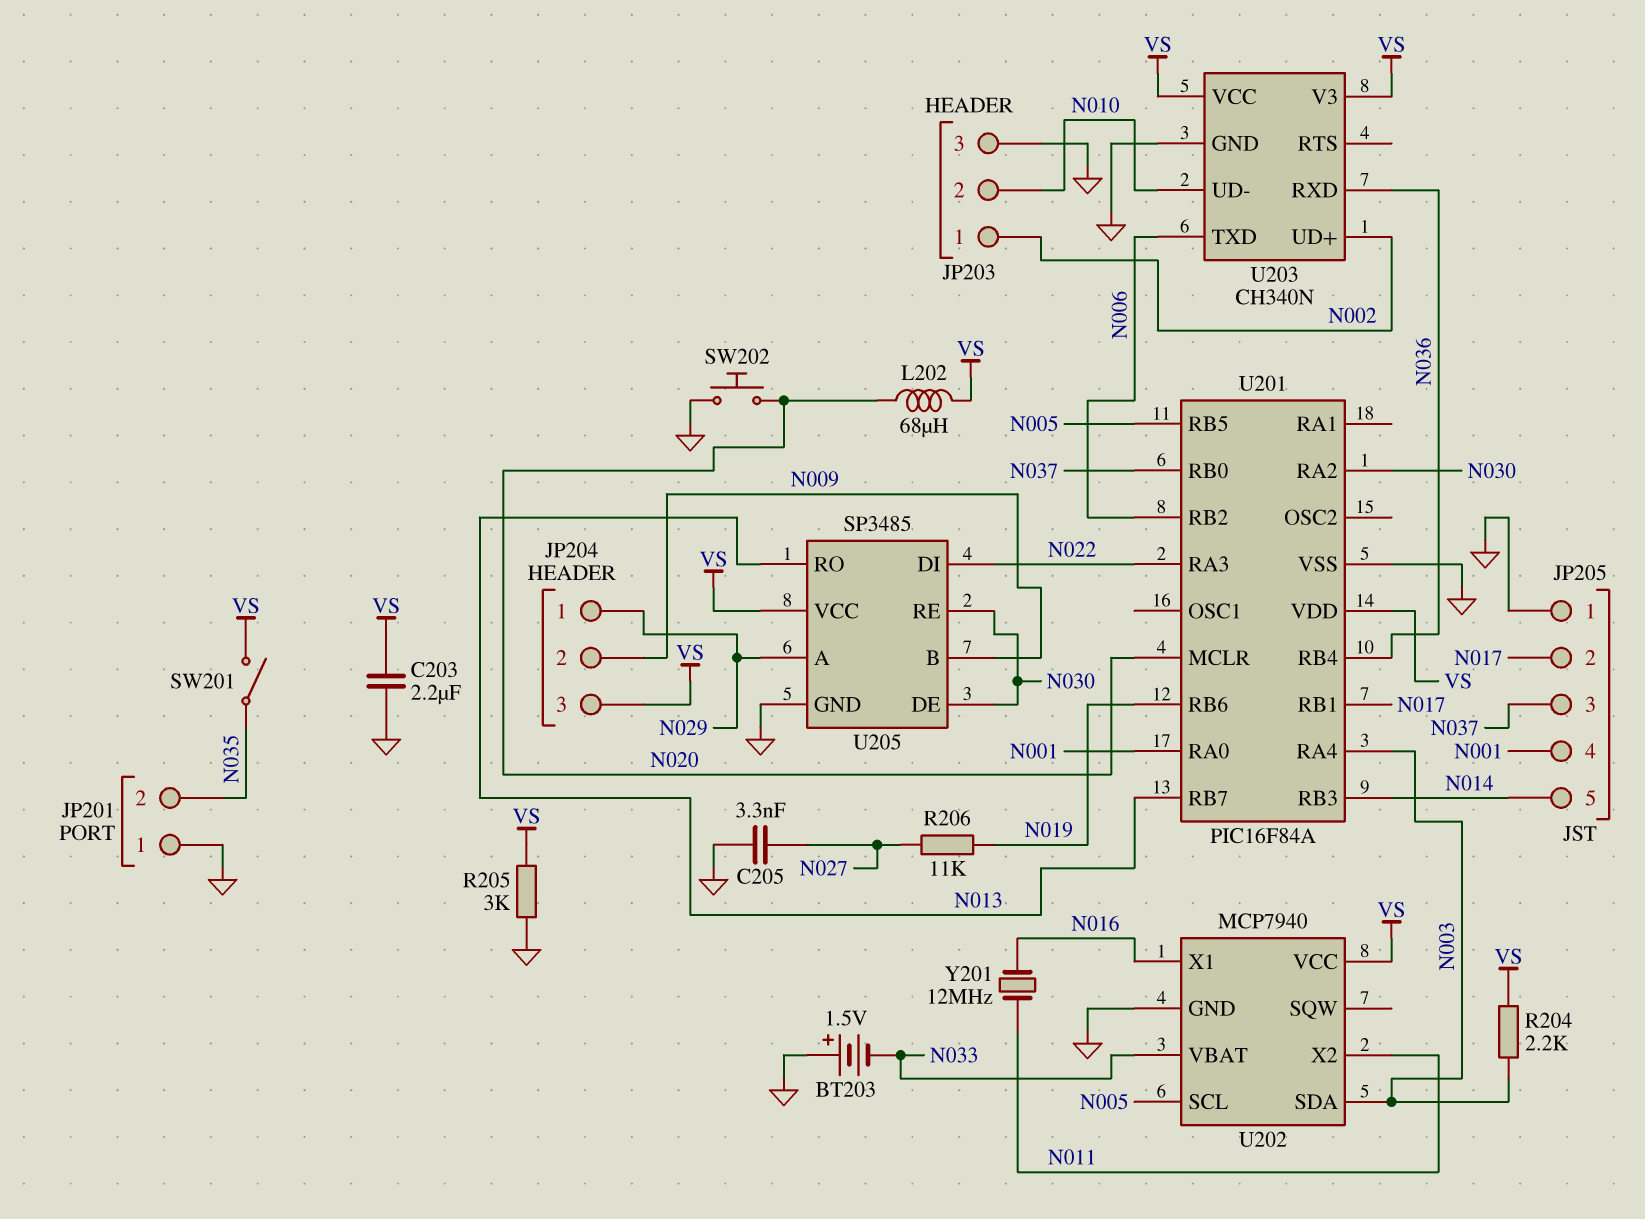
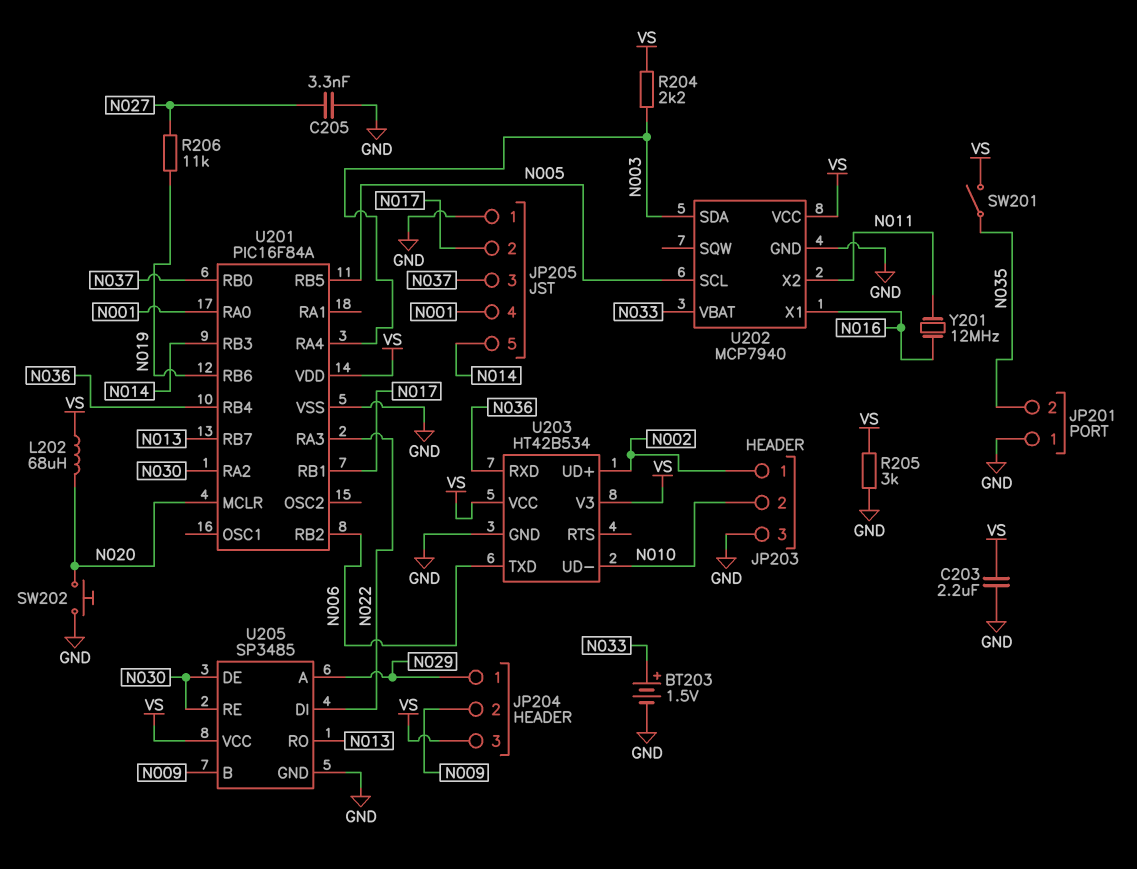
BT203: 1.5V (plus GND, minus N033) -> 1.5V (plus N033, minus GND)
U203: CH340N -> HT42B534

